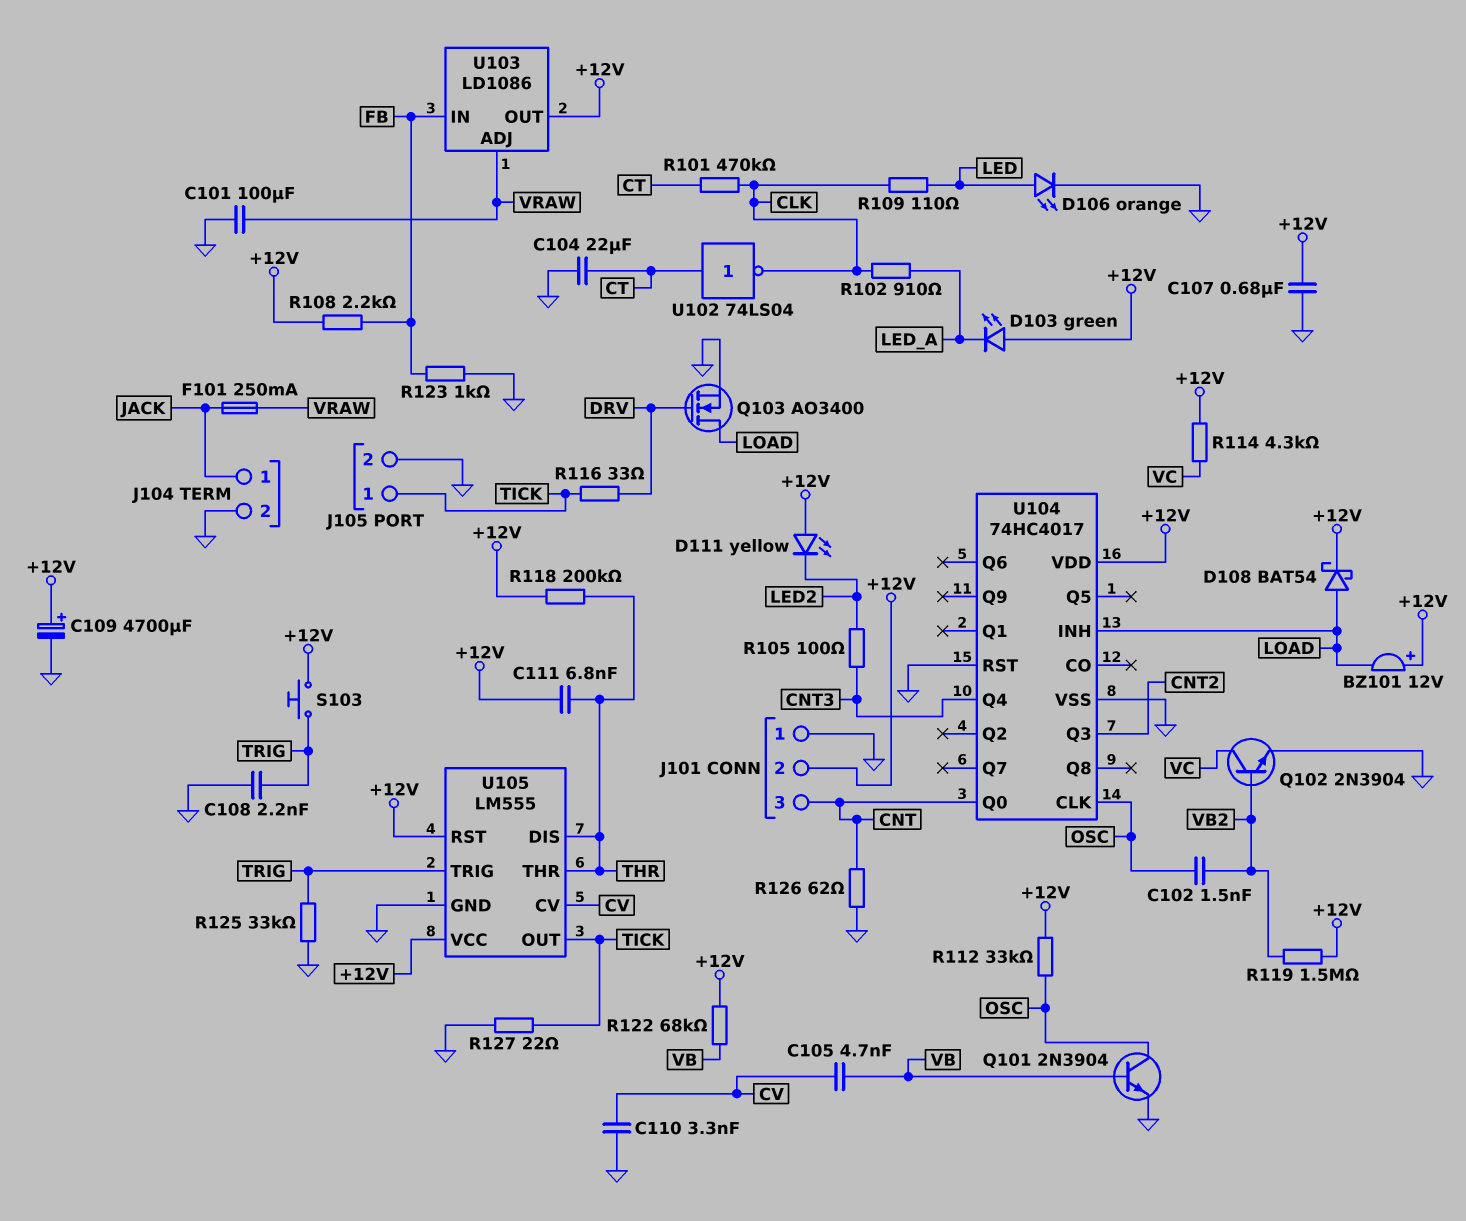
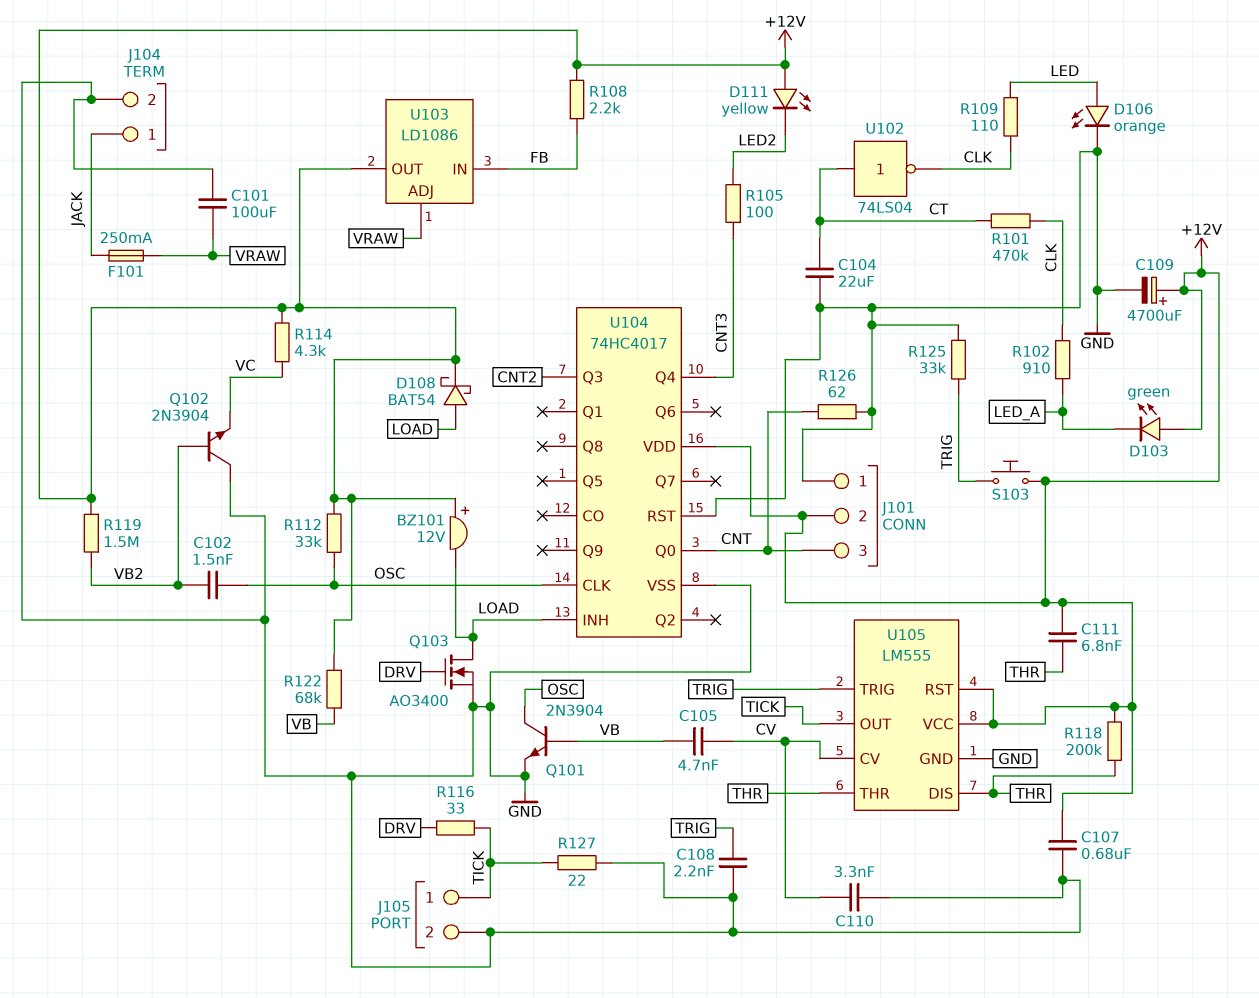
Q102: NPN 2N3904 (B VB2, C VC, E GND) -> NPN 2N3904 (B VB2, C GND, E VC)
R123: 1k (FB, GND) -> none

